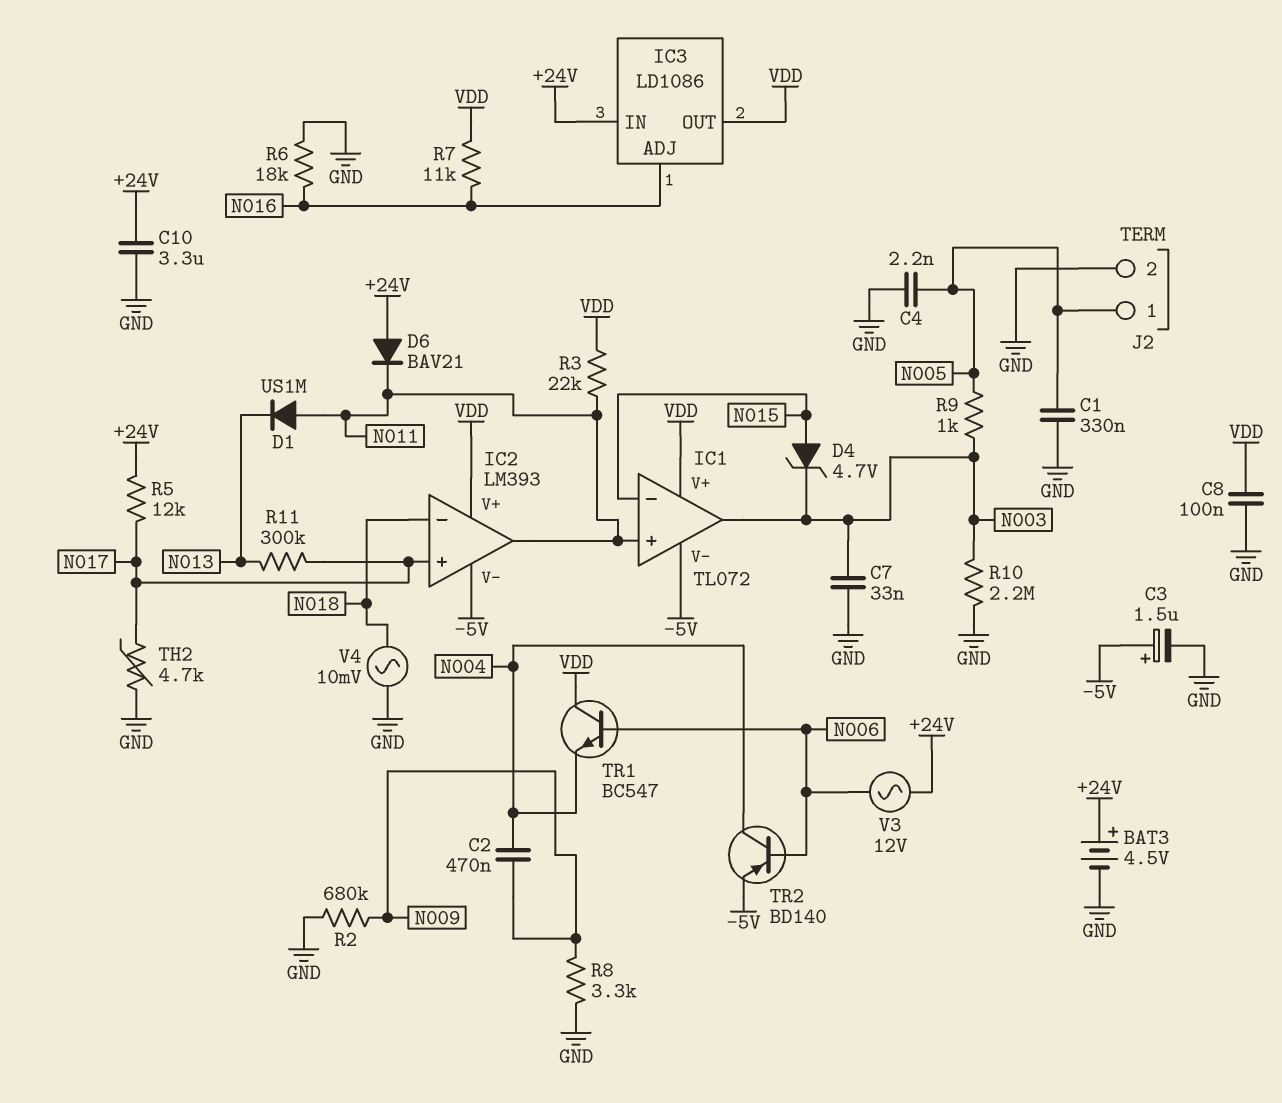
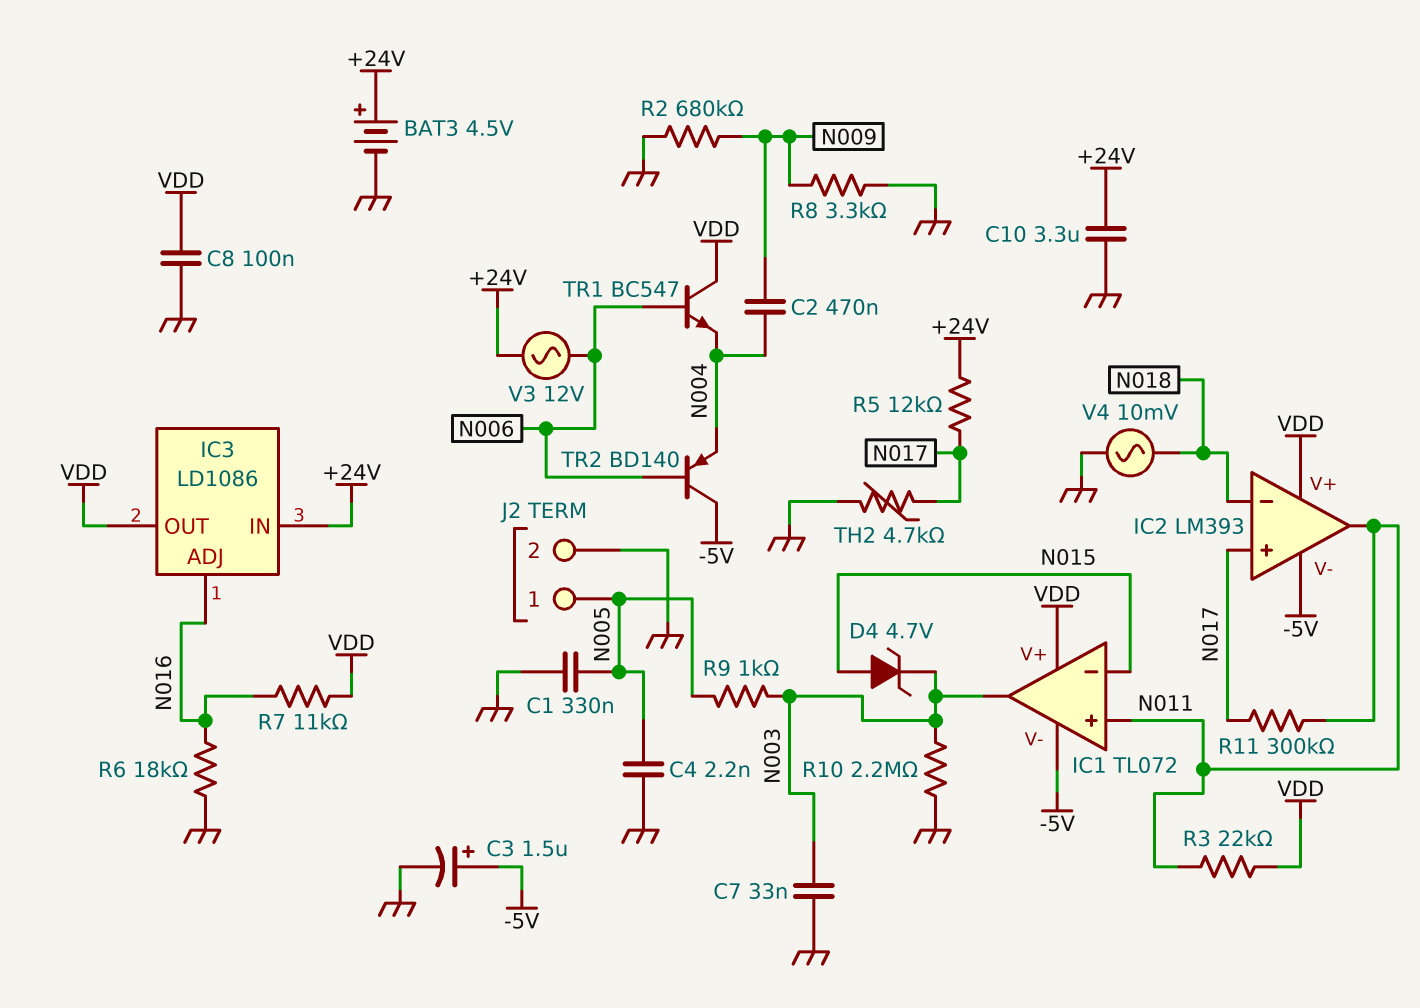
D1: diode US1M (A N011, K N013) -> none
D6: diode BAV21 (A +24V, K N011) -> none
R11: 300k (N013, N017) -> 300k (N011, N017)
TR2: PNP BD140 (B N006, C N004, E -5V) -> PNP BD140 (B N006, C -5V, E N004)

